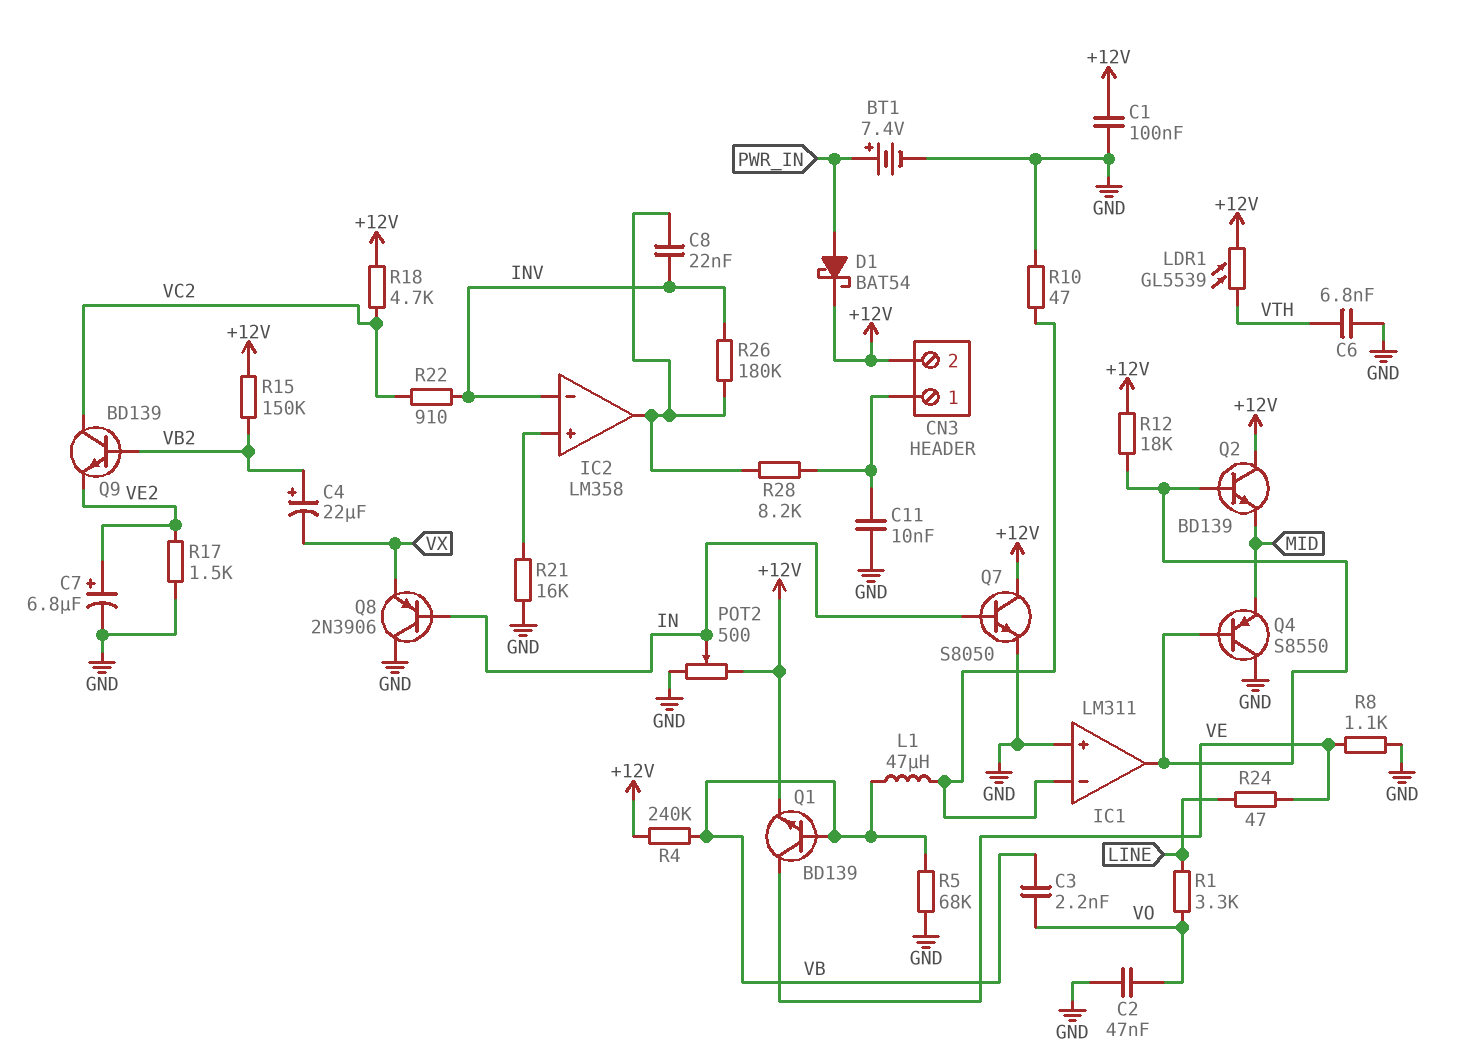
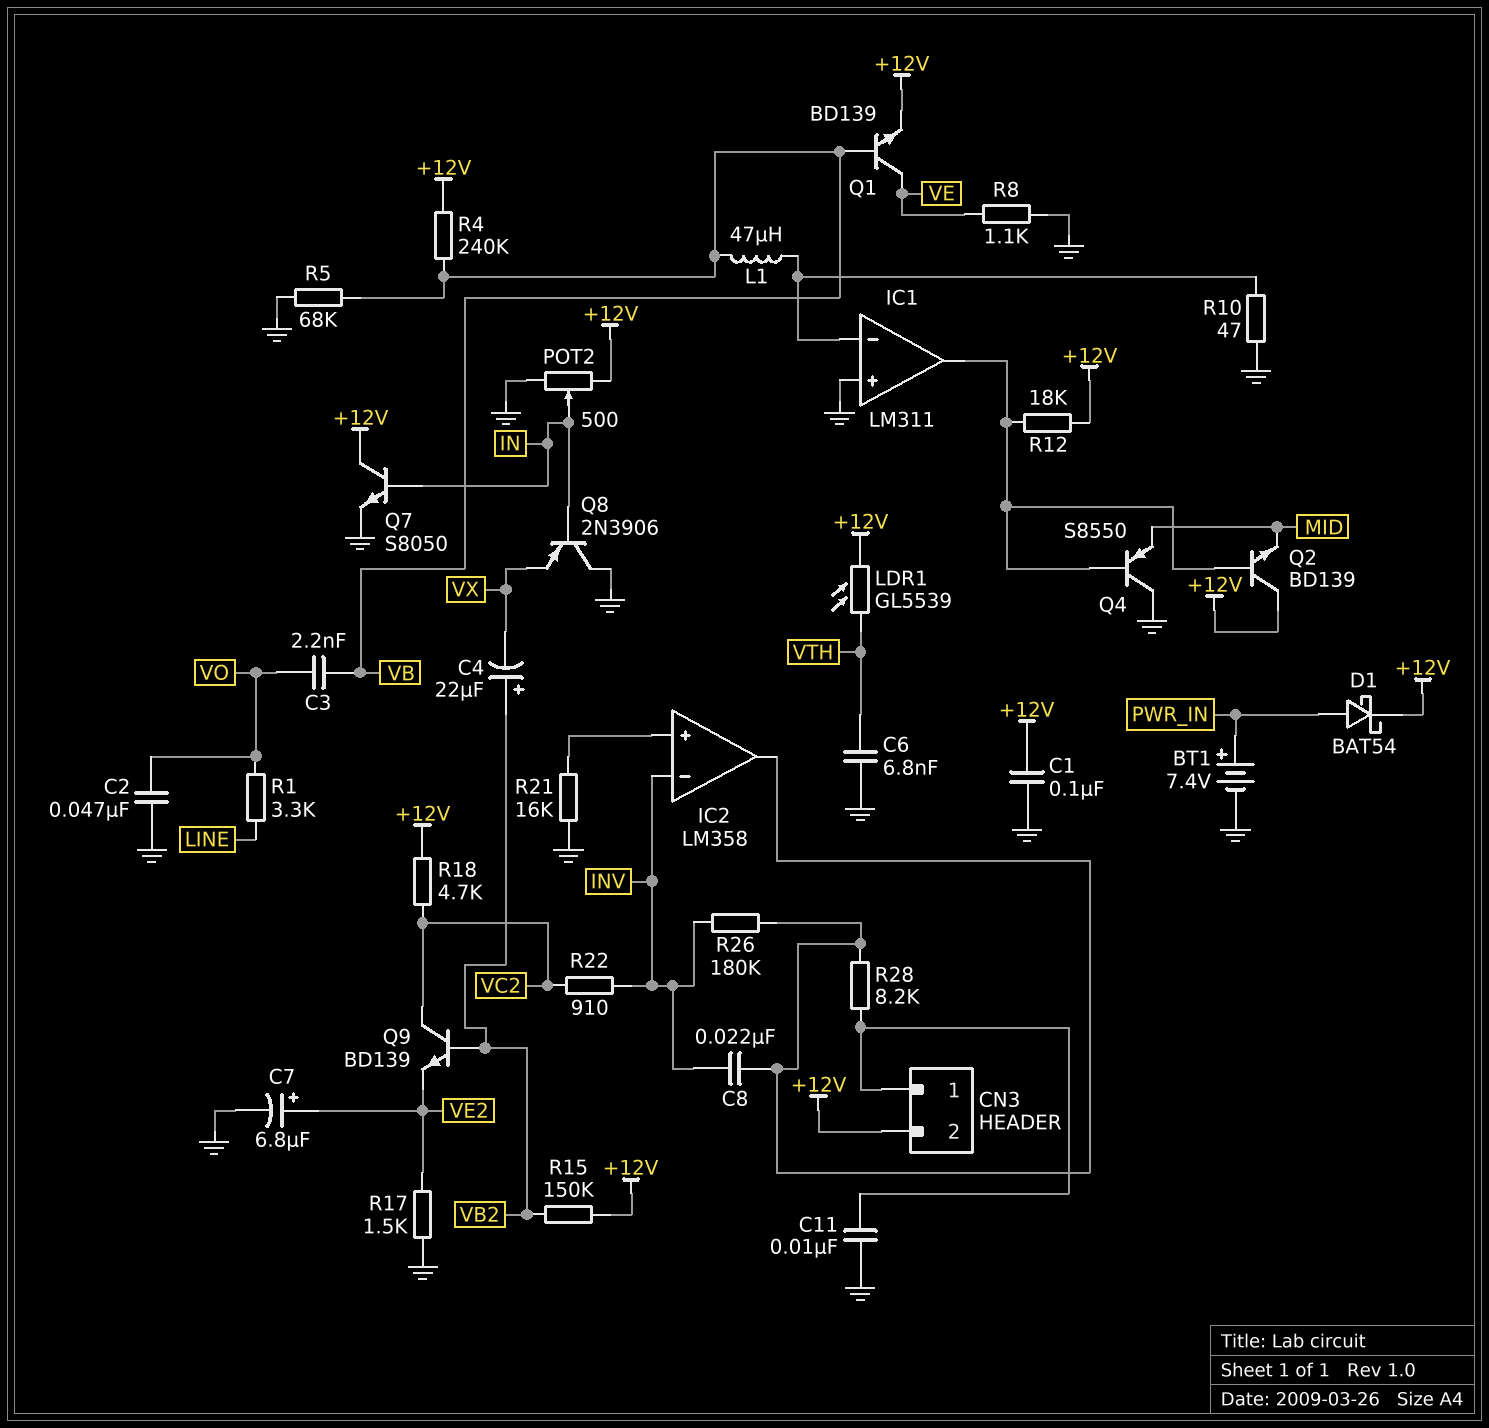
R24: 47 (LINE, VE) -> none

